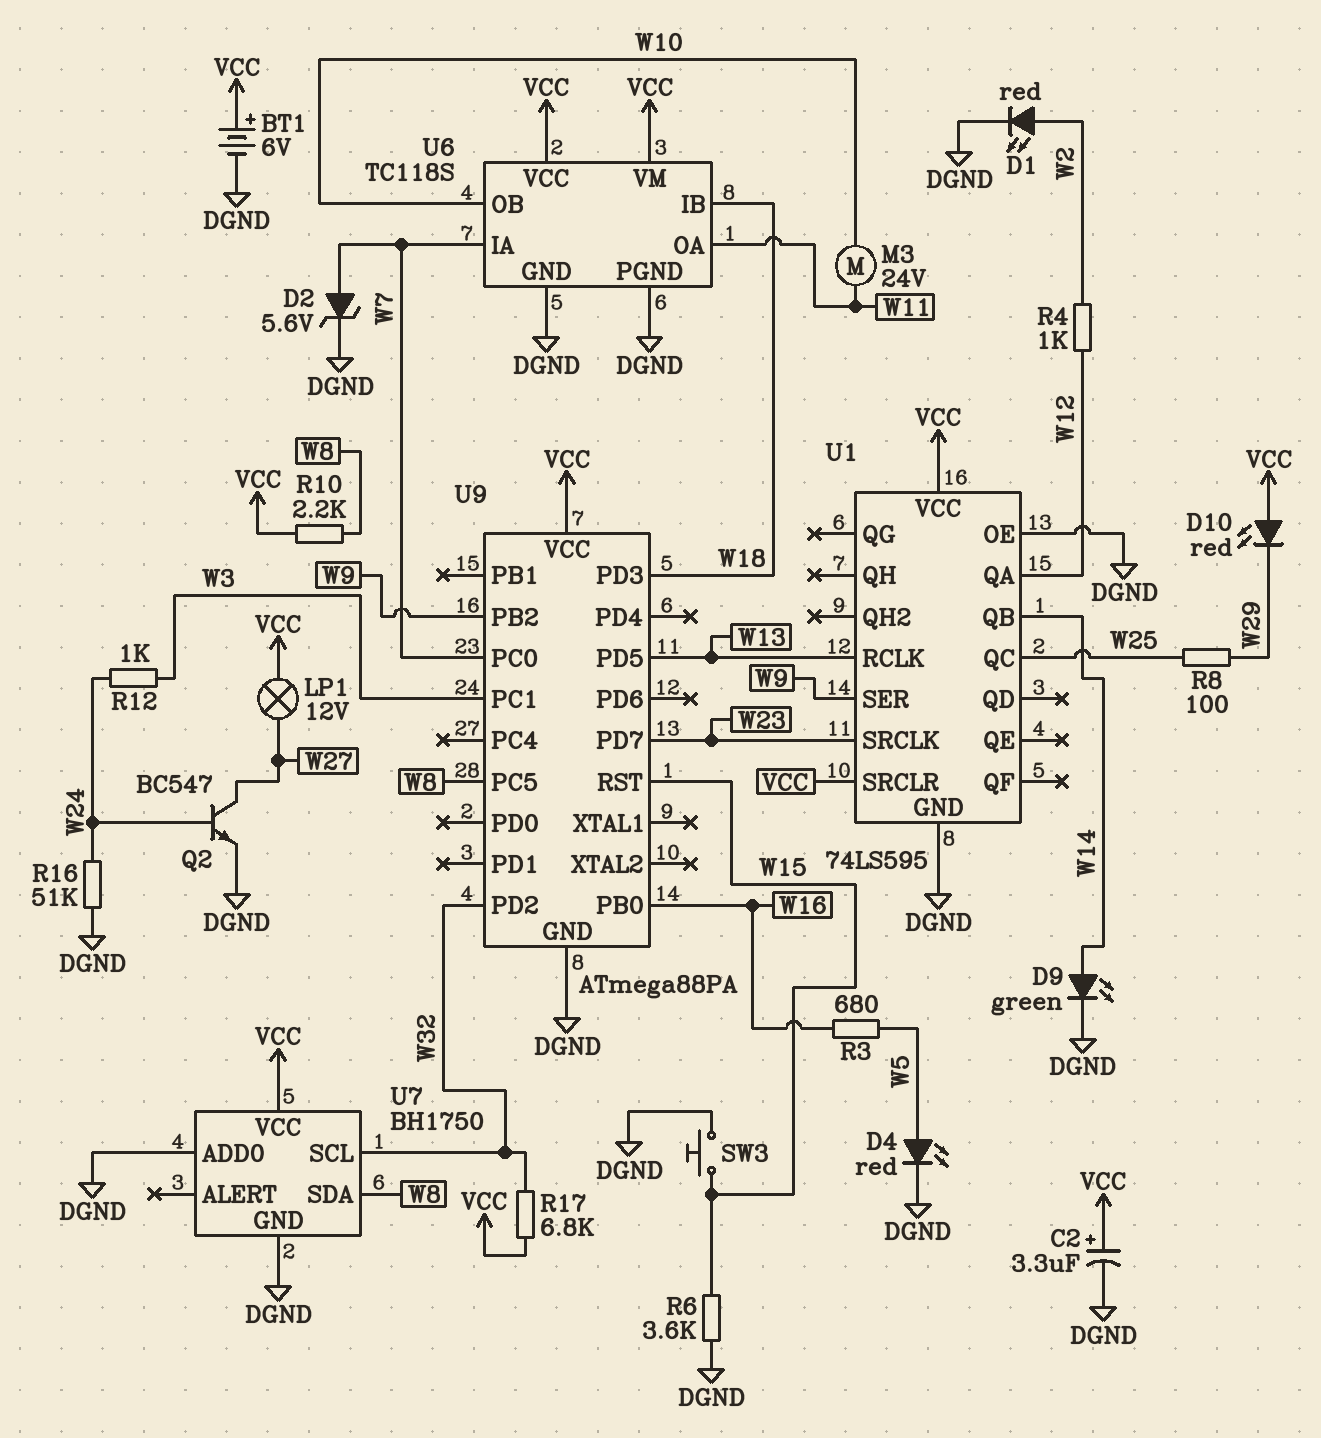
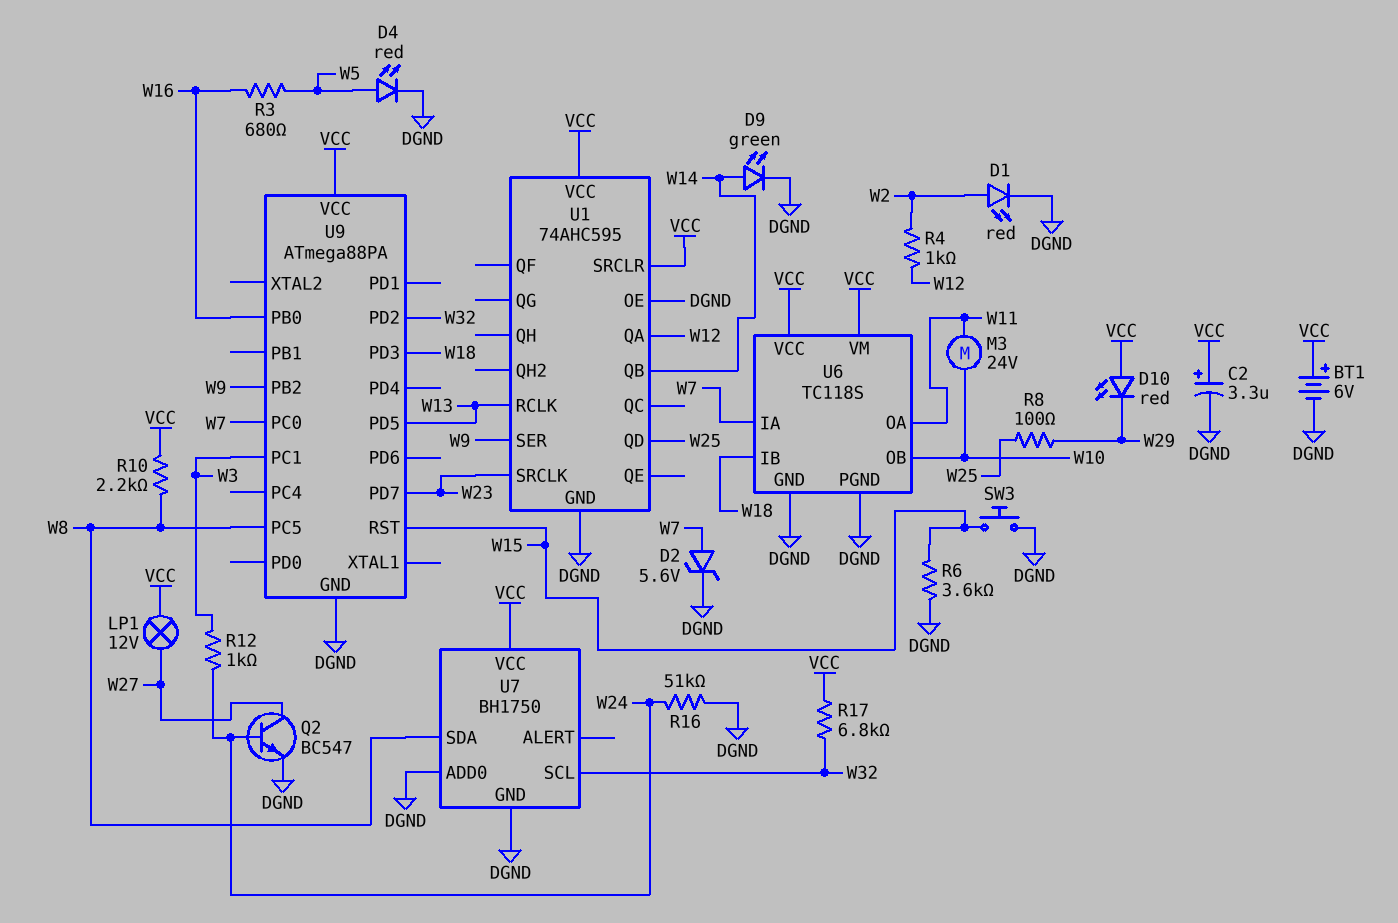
U1: 74LS595 -> 74AHC595
U1 pin QC: W25 -> none
U1 pin QD: none -> W25

